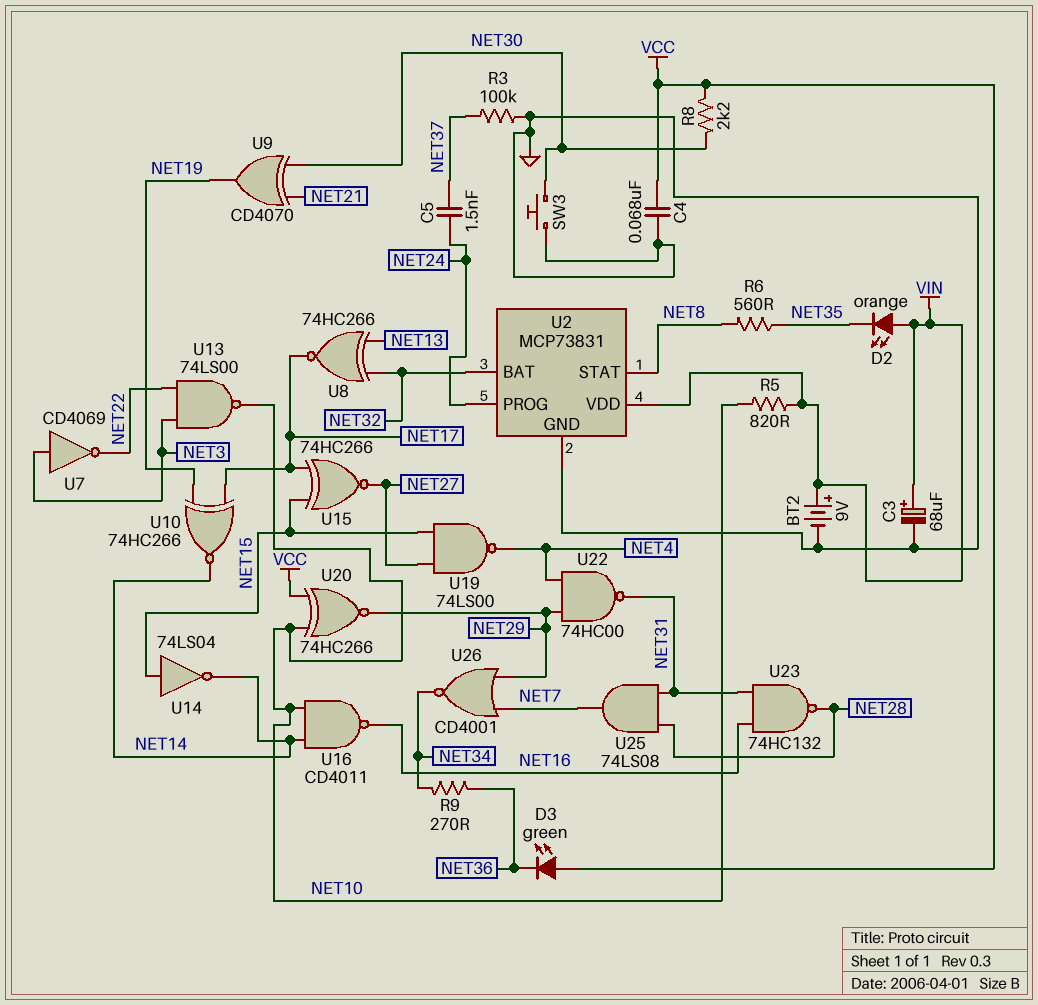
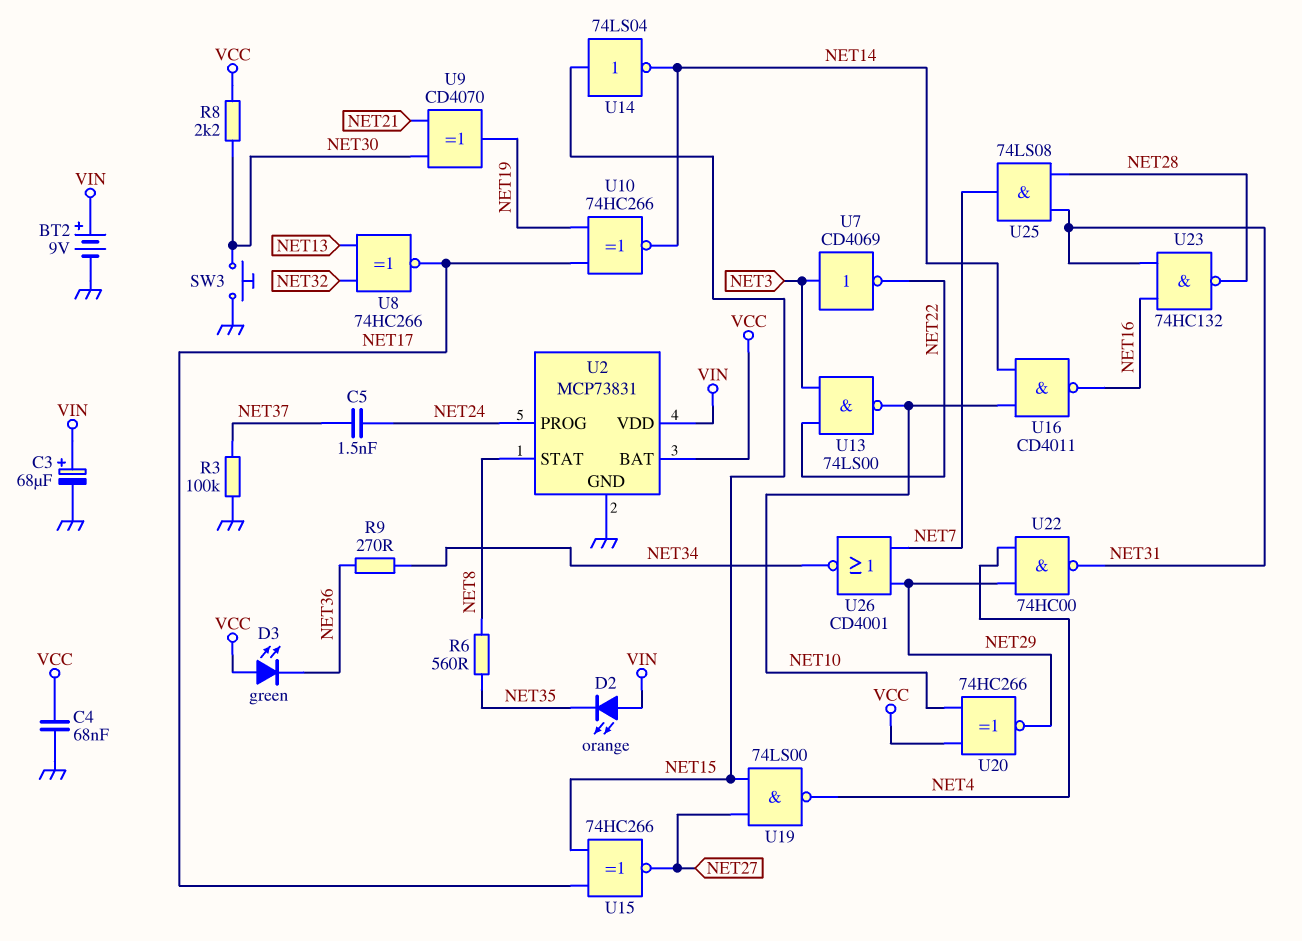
R5: 820 (NET10, VIN) -> none
U2 pin BAT: NET32 -> VCC

